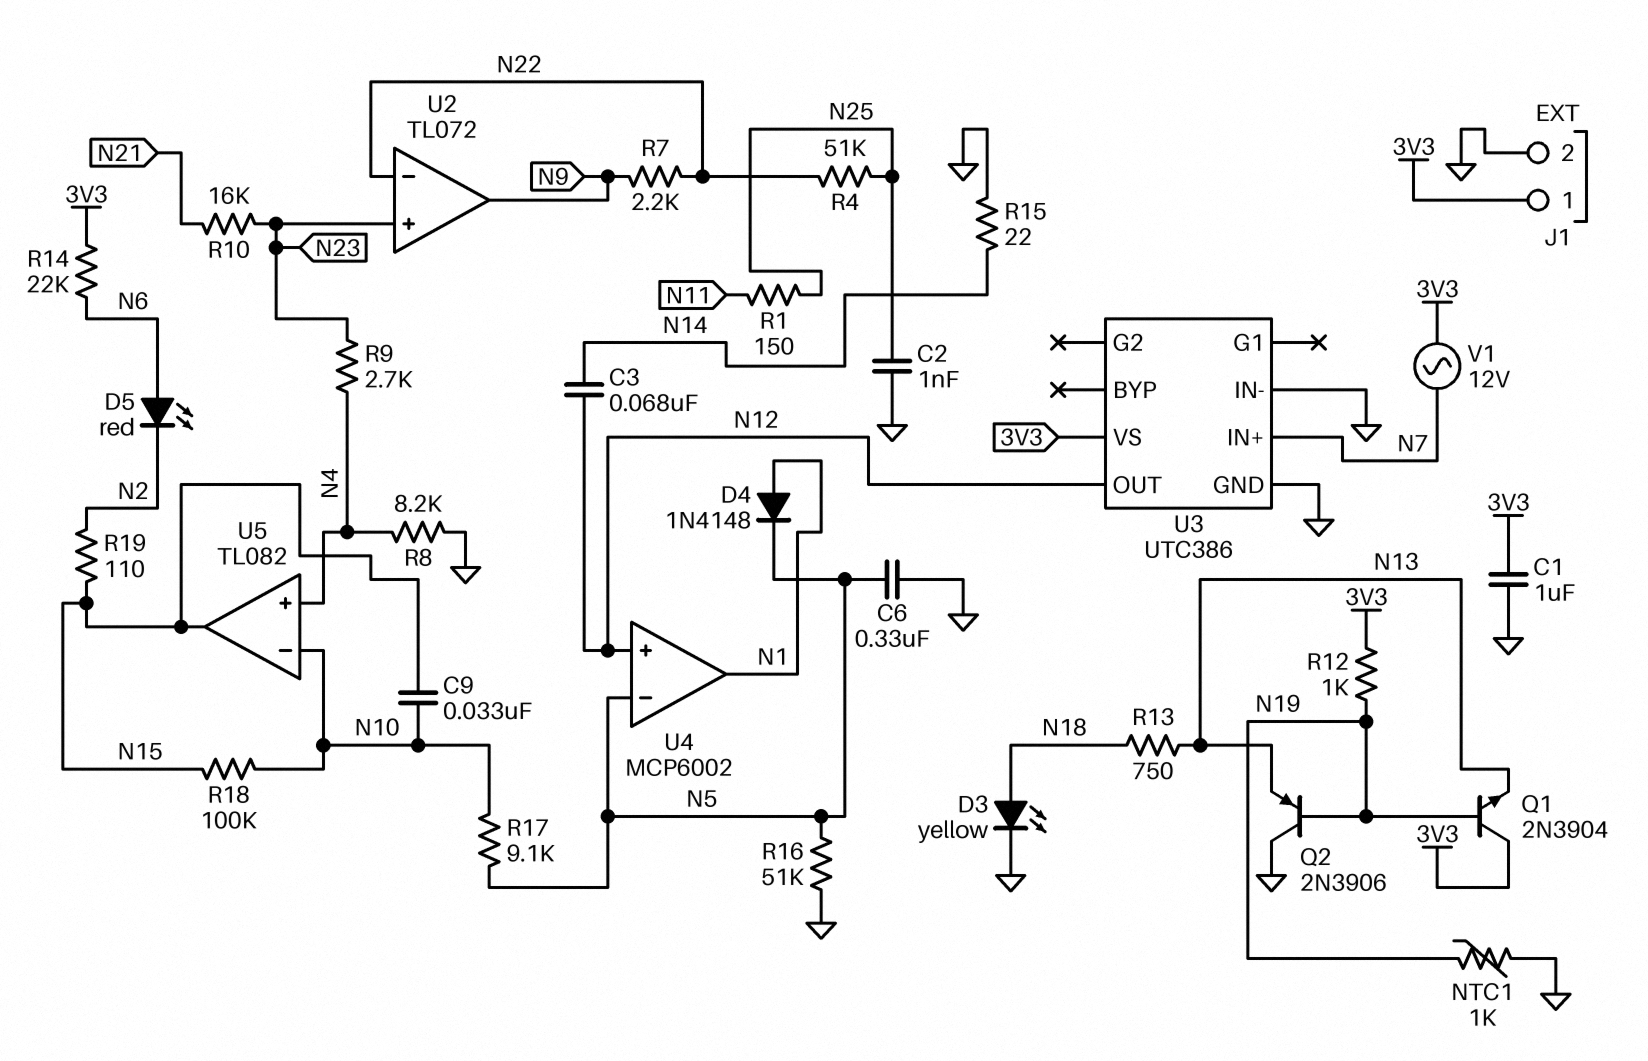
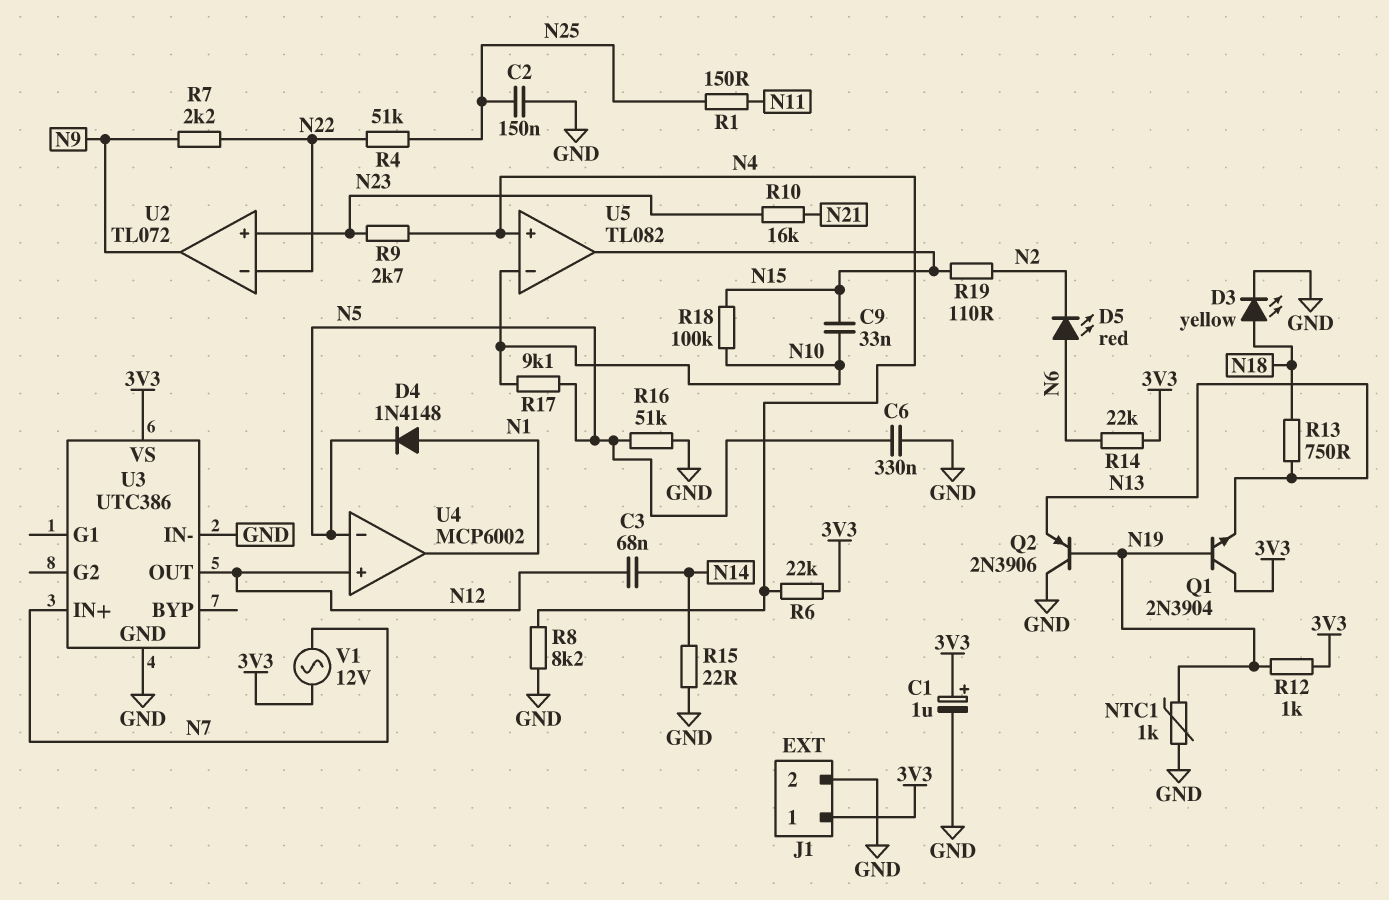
C1: 1uF (3V3, GND) -> 1uF (plus 3V3, minus GND)
C2: 1nF (GND, N25) -> 150nF (GND, N25)
R6: none -> 22k (3V3, N4)

